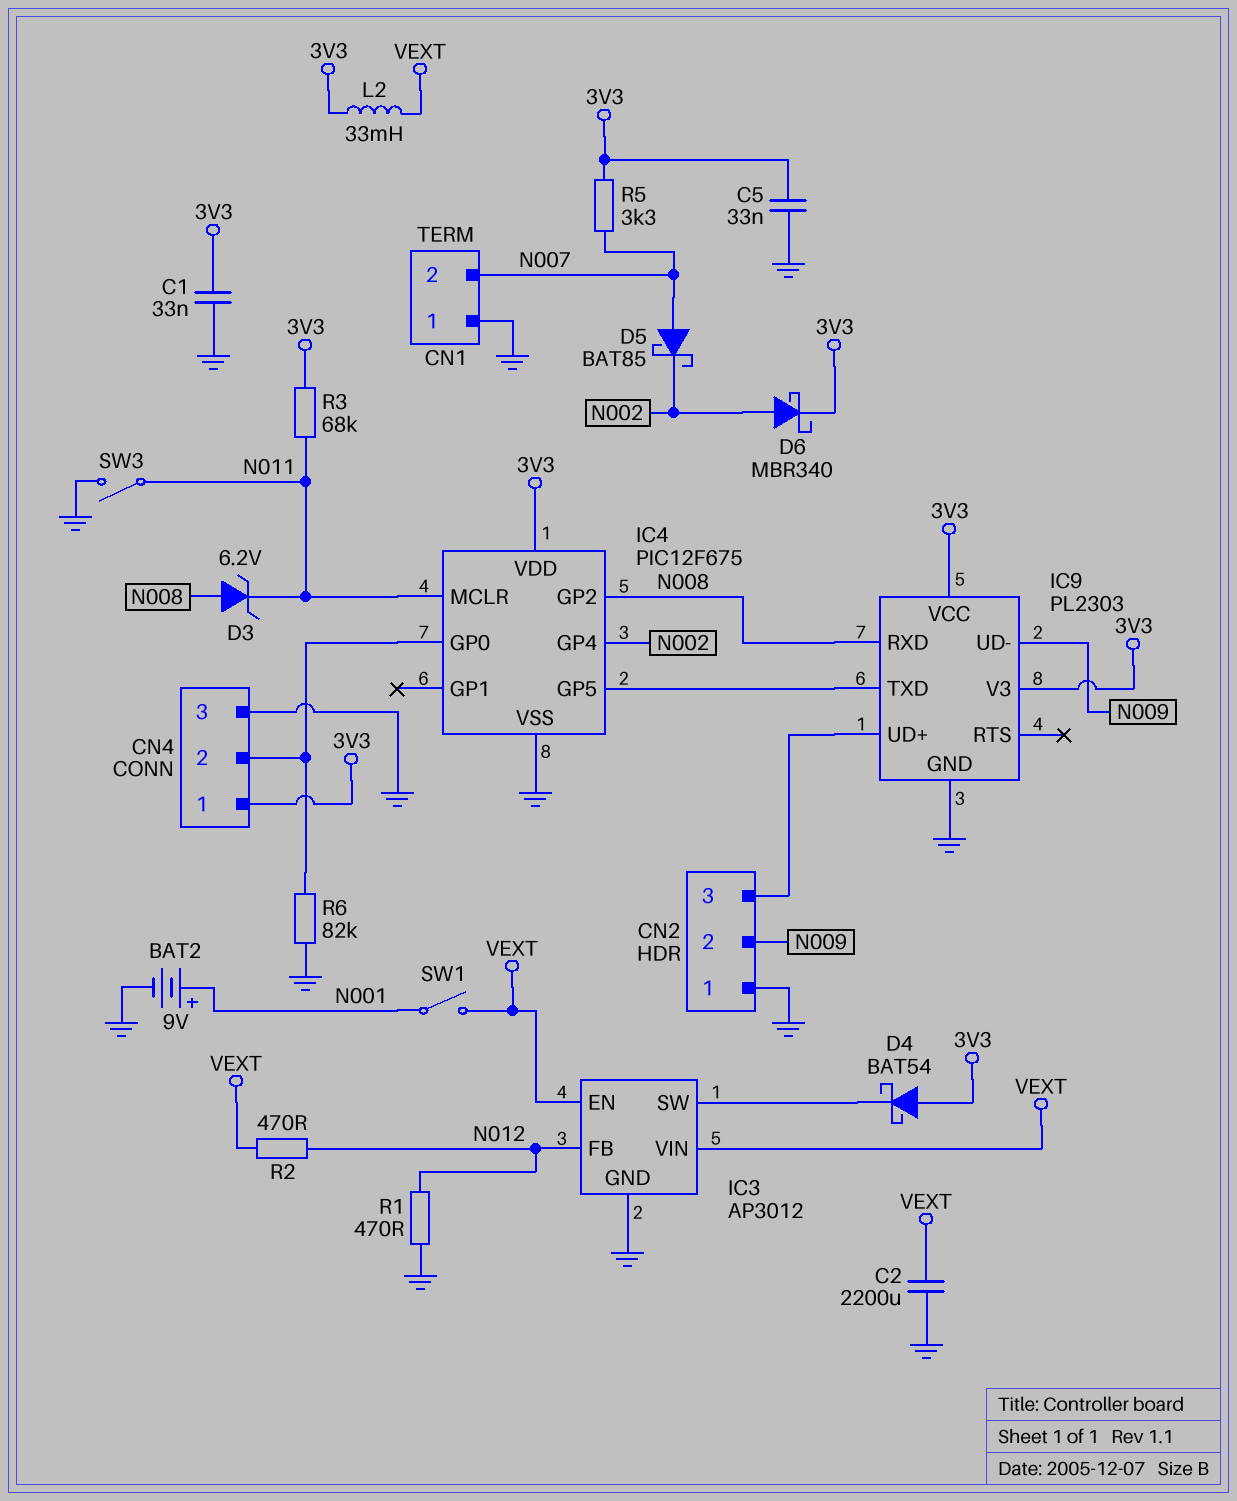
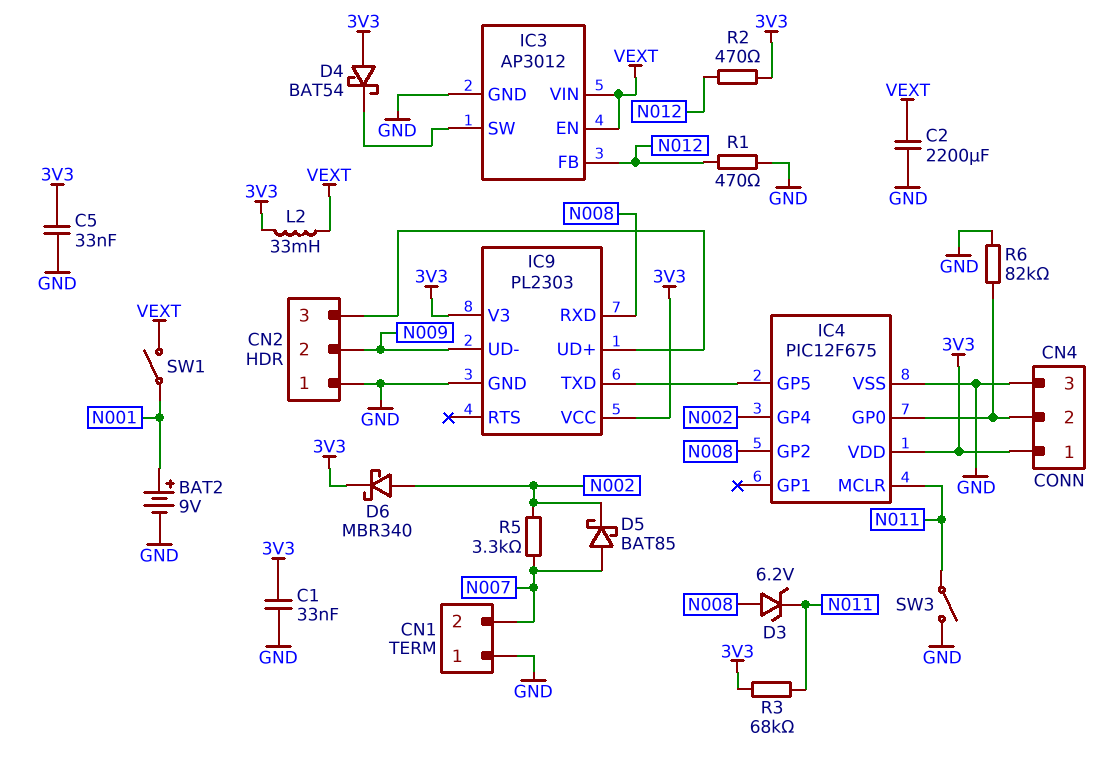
R2: 470 (N012, VEXT) -> 470 (3V3, N012)
R5: 3.3k (3V3, N007) -> 3.3k (N002, N007)

